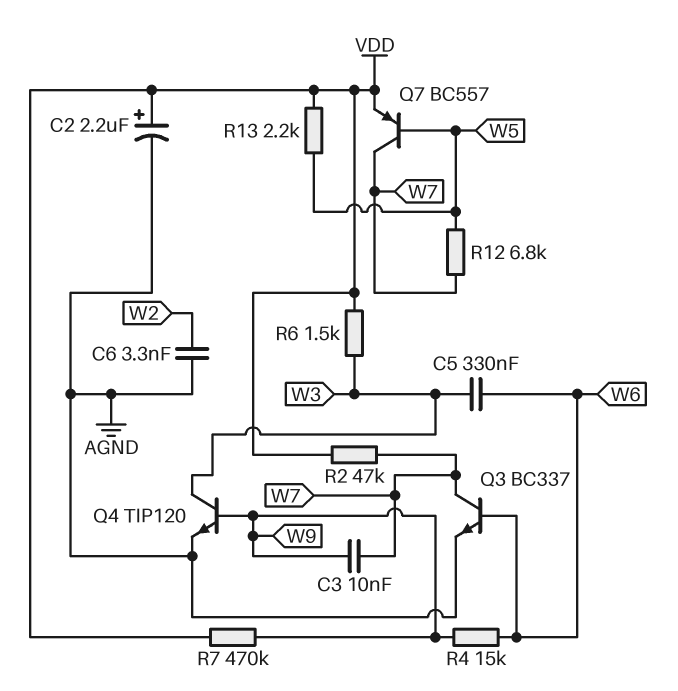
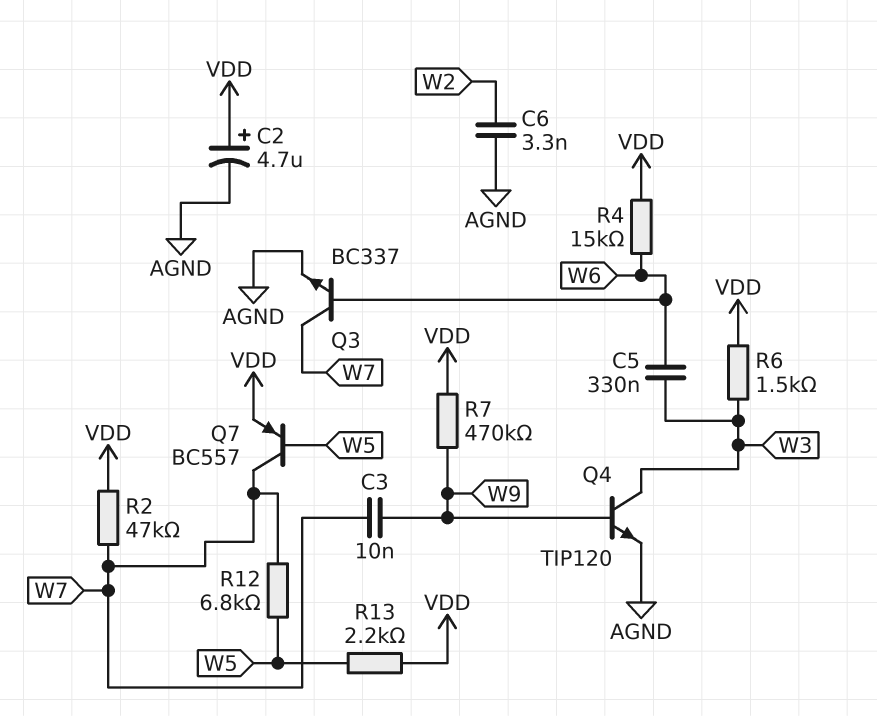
C2: 2.2uF (plus VDD, minus AGND) -> 4.7uF (plus VDD, minus AGND)
R4: 15k (W6, W9) -> 15k (VDD, W6)

